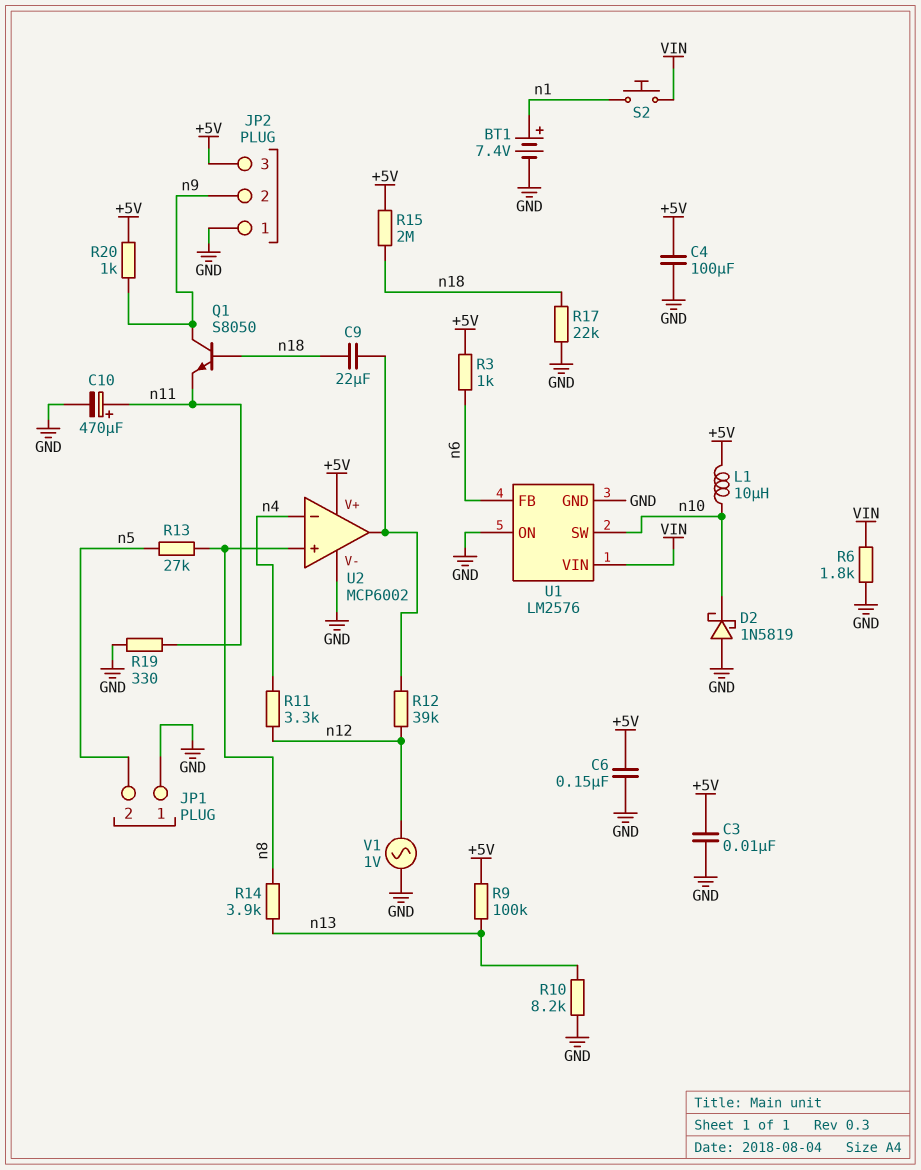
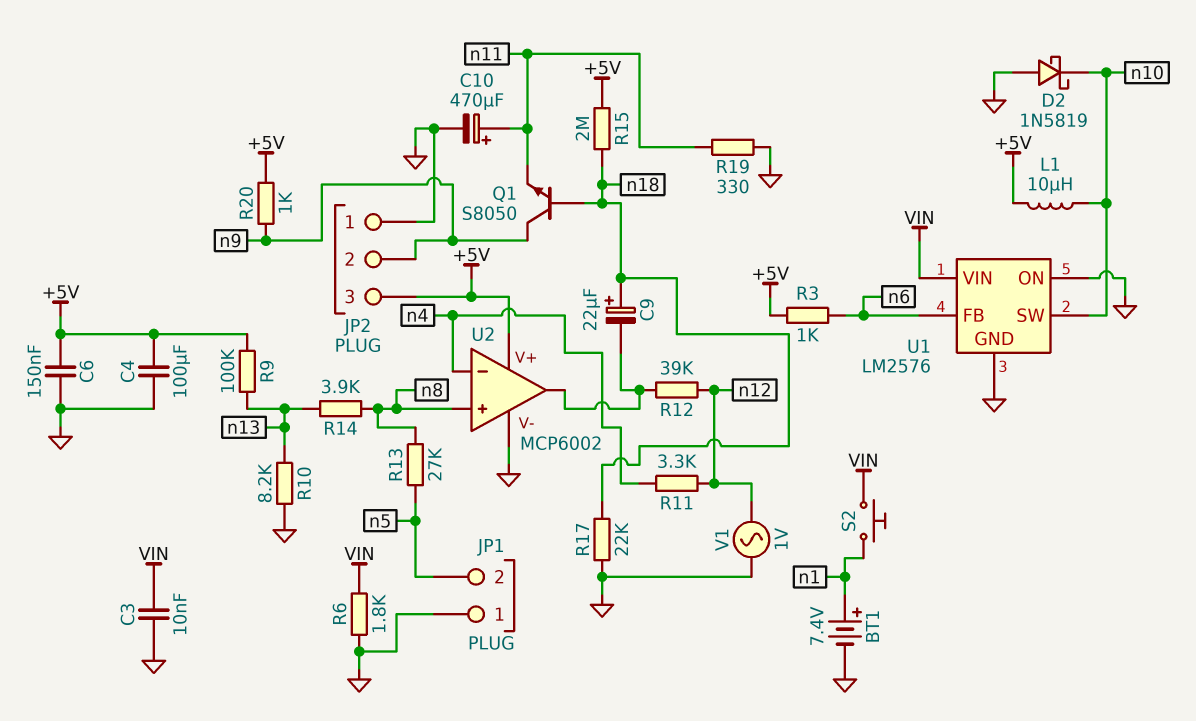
C3: 10nF (+5V, GND) -> 10nF (GND, VIN)
C9: 22uF (U2/out, n18) -> 22uF (plus n18, minus U2/out)

